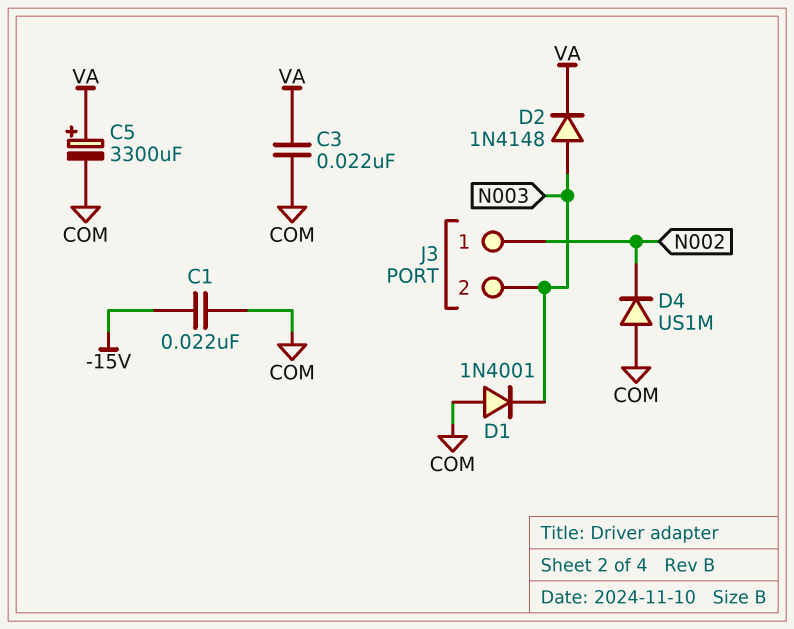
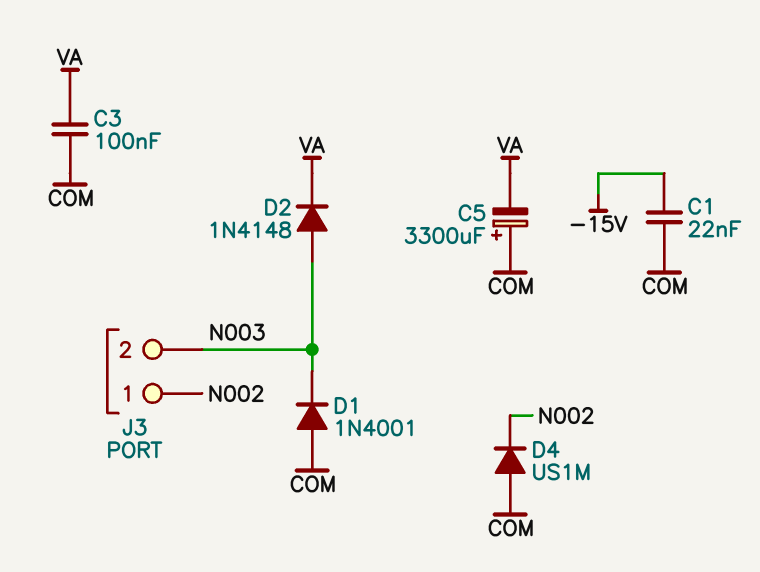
C3: 22nF (COM, VA) -> 100nF (COM, VA)
C5: 3300uF (plus VA, minus COM) -> 3300uF (plus COM, minus VA)

